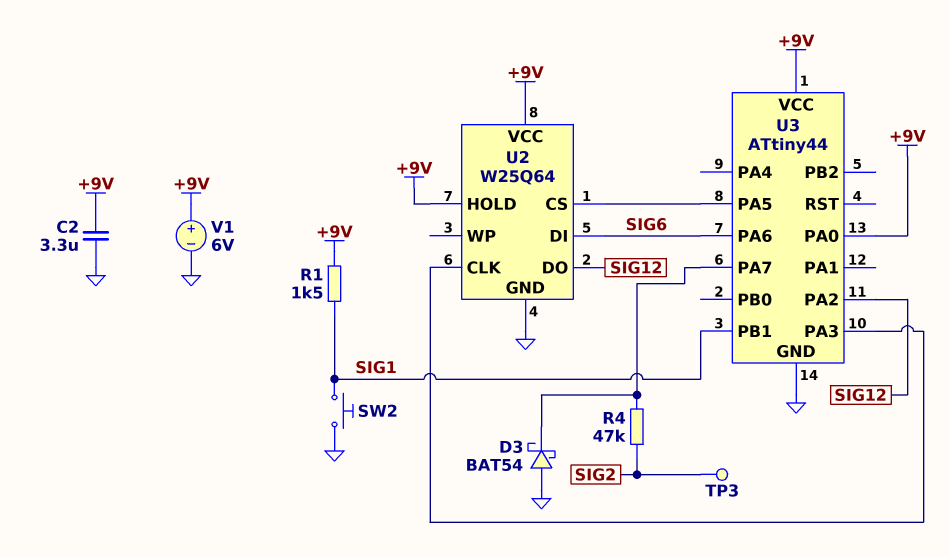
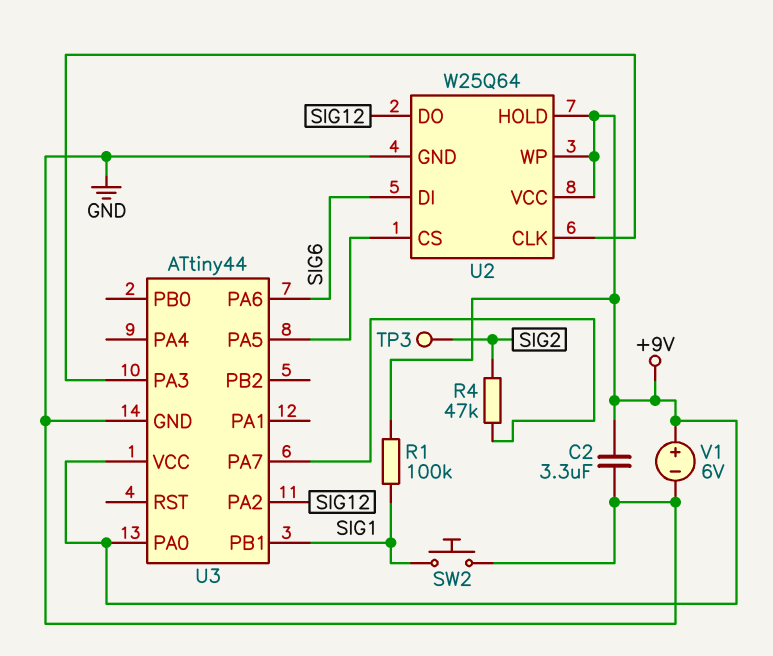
D3: schottky BAT54 (A GND, K U3/PA7) -> none
R1: 1.5k (+9V, SIG1) -> 100k (+9V, SIG1)
U2 pin WP: none -> +9V

